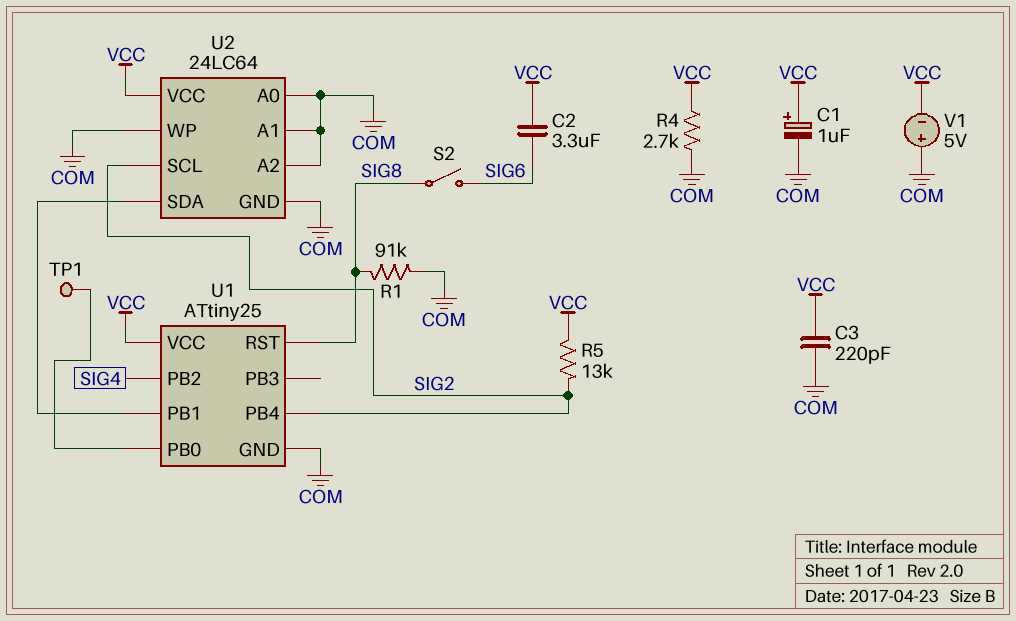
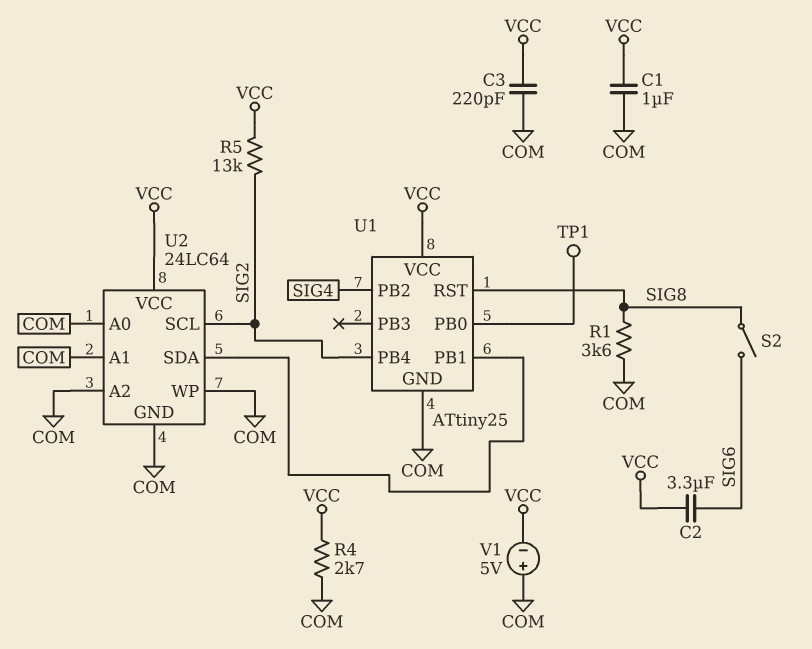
C1: 1uF (plus VCC, minus COM) -> 1uF (COM, VCC)
R1: 91k (COM, SIG8) -> 3.6k (COM, SIG8)

